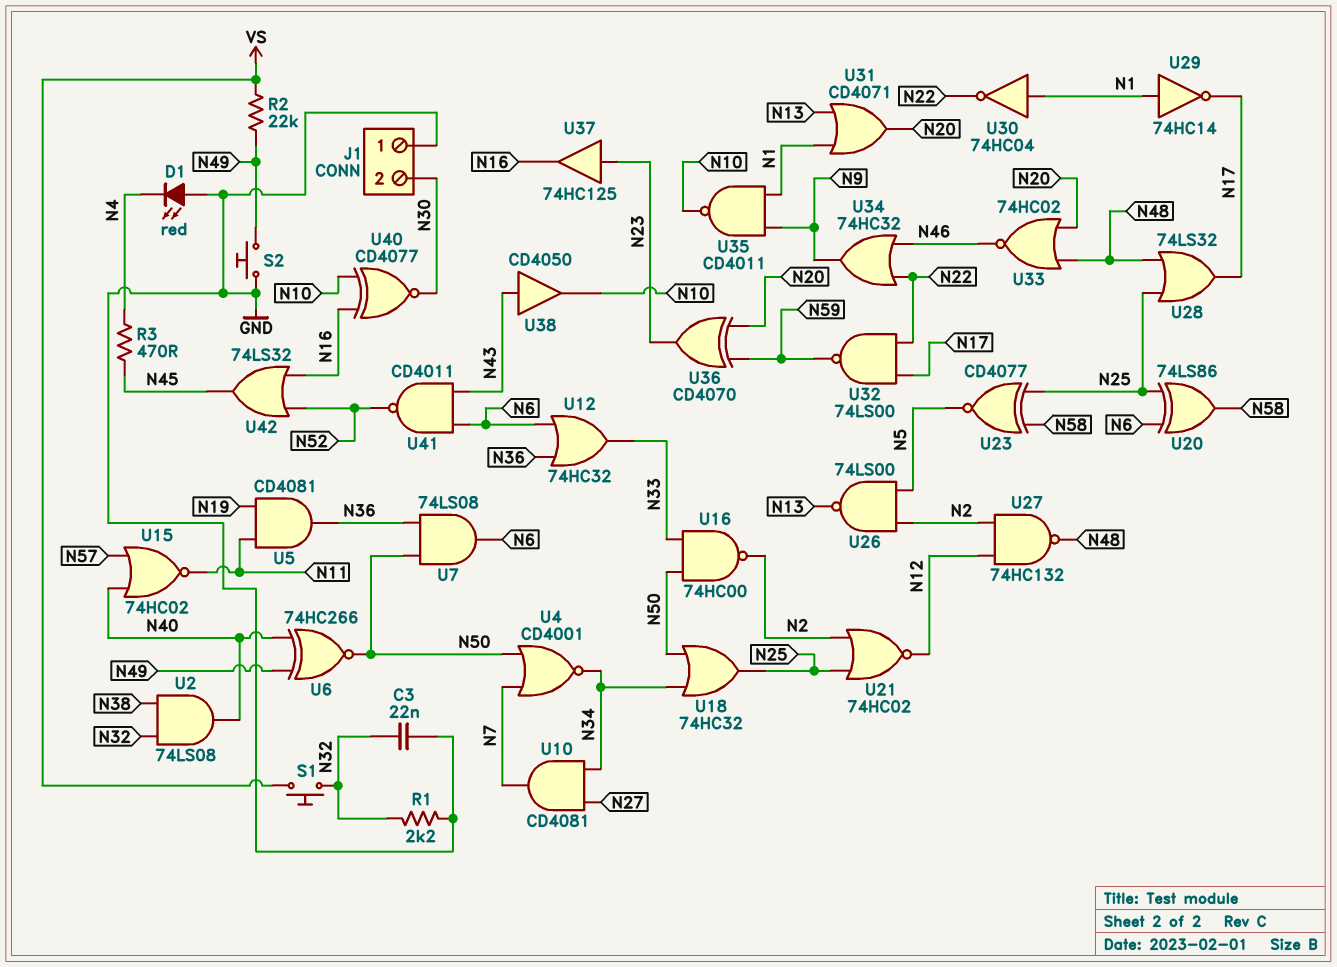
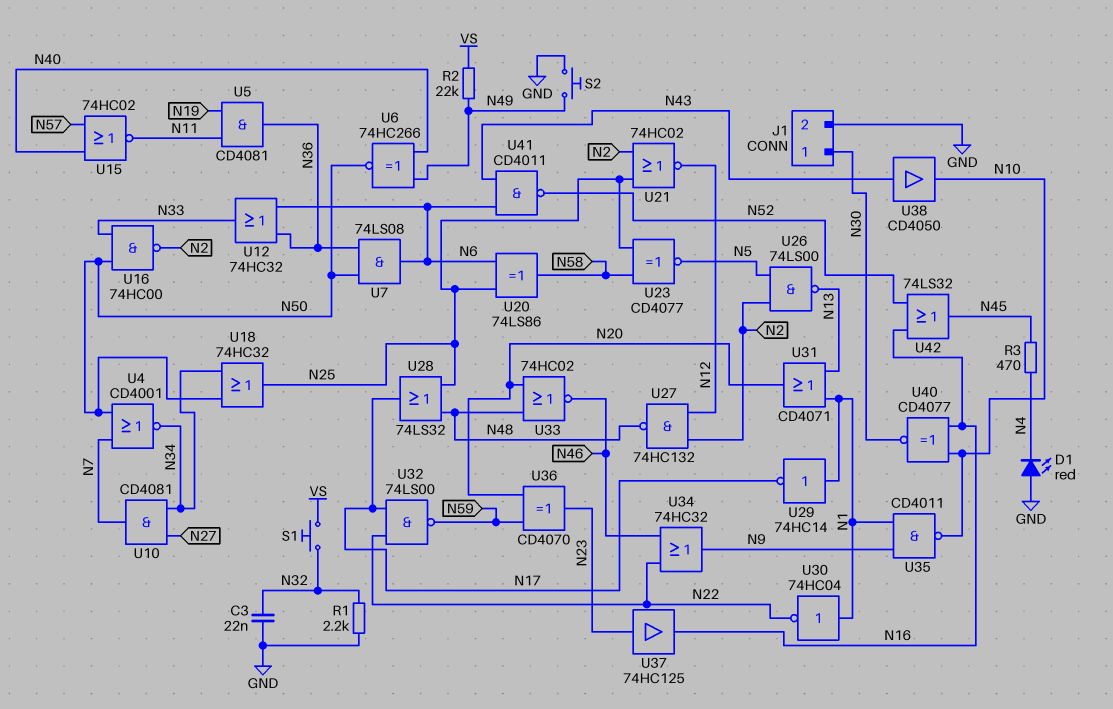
J1 pin 1: GND -> N30
J1 pin 2: N30 -> GND
U2: AND 74LS08 (in N32, in N38, out N40) -> none

